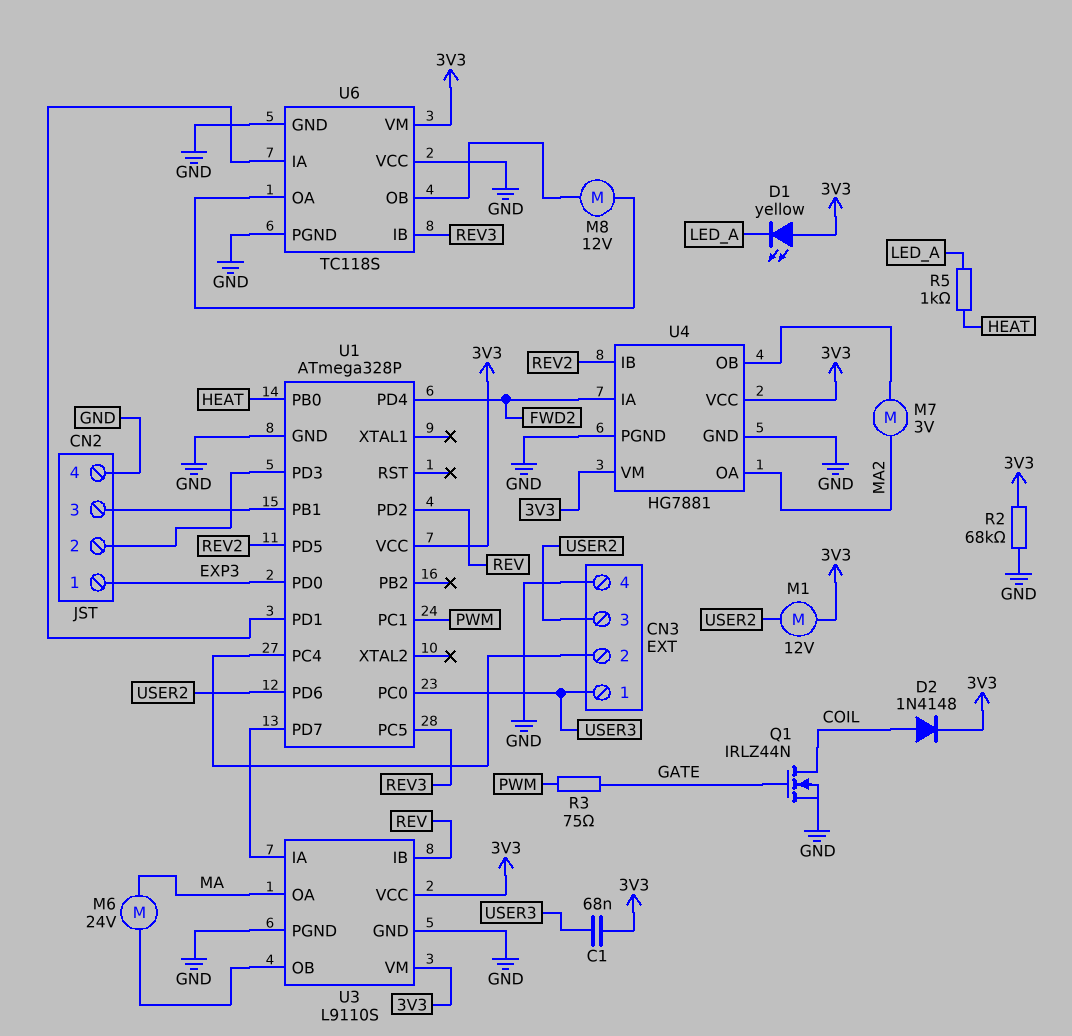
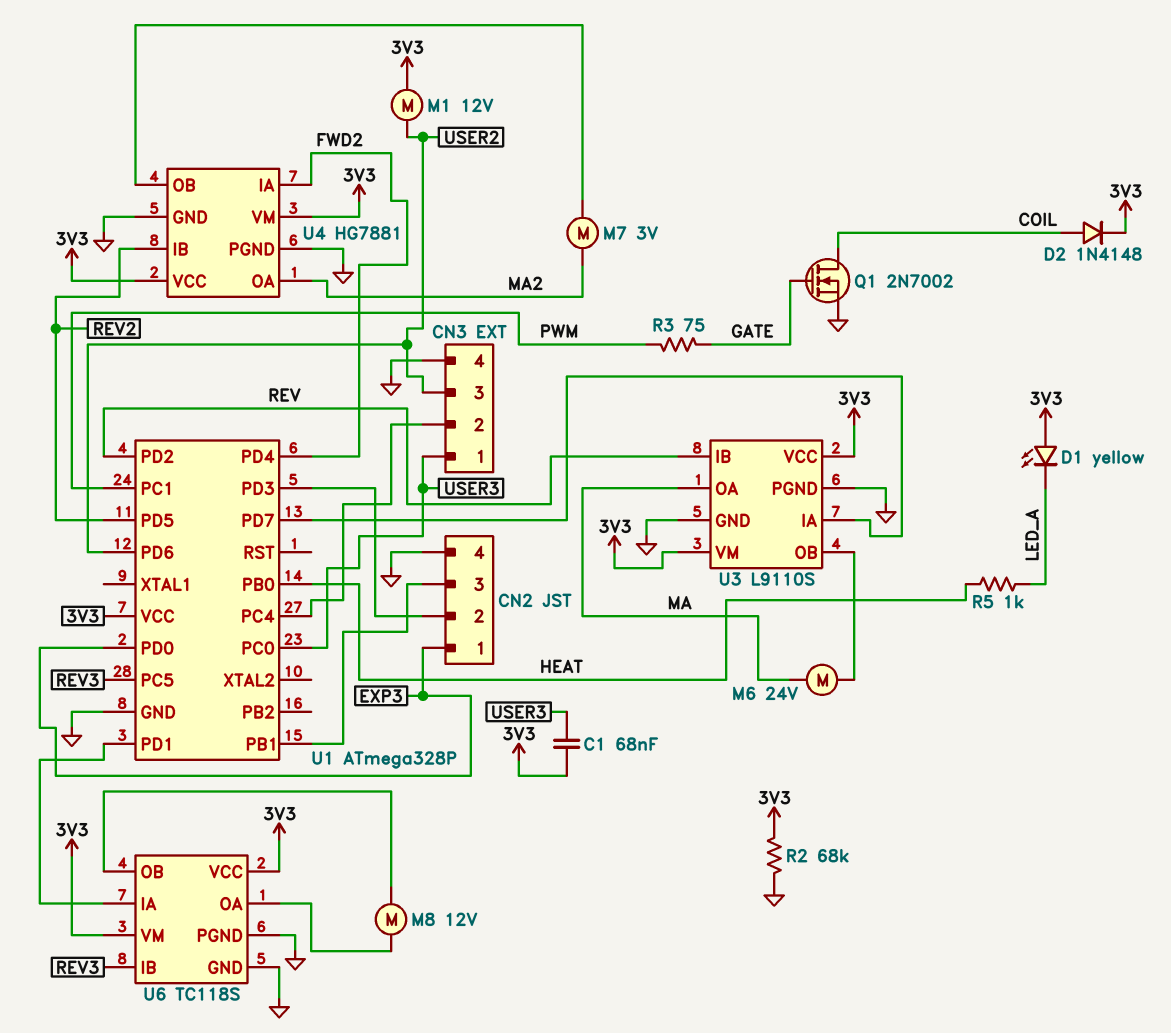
Q1: NMOS IRLZ44N (G GATE, D COIL, S GND) -> NMOS 2N7002 (G GATE, D COIL, S GND)
U6 pin VCC: GND -> 3V3

